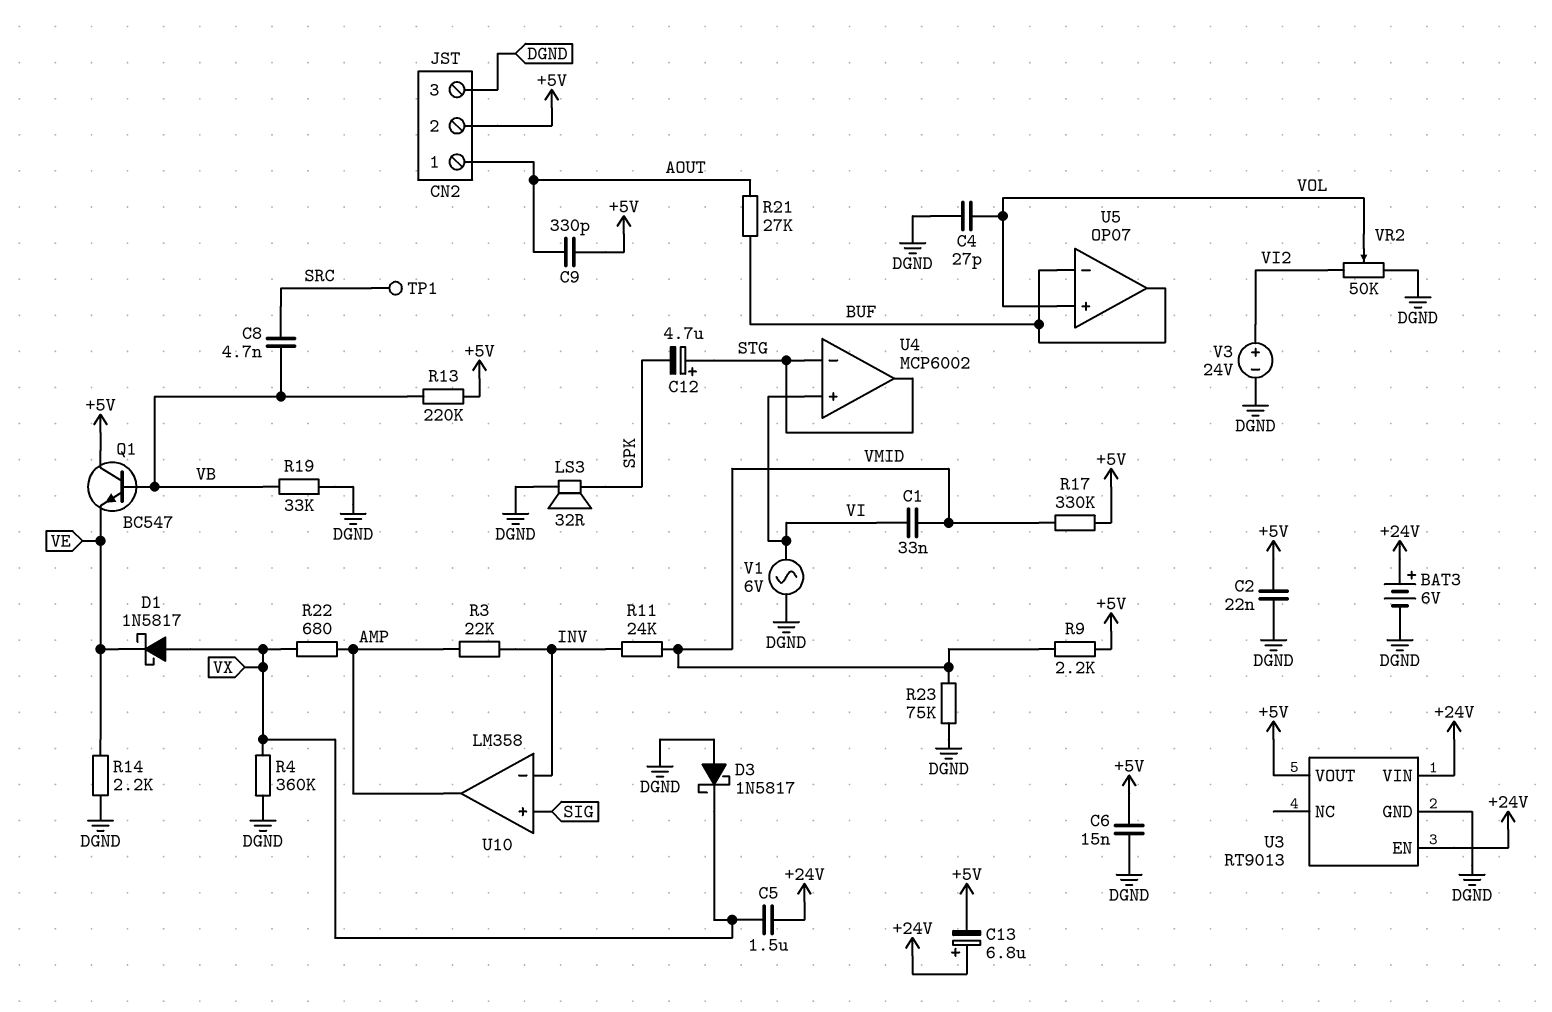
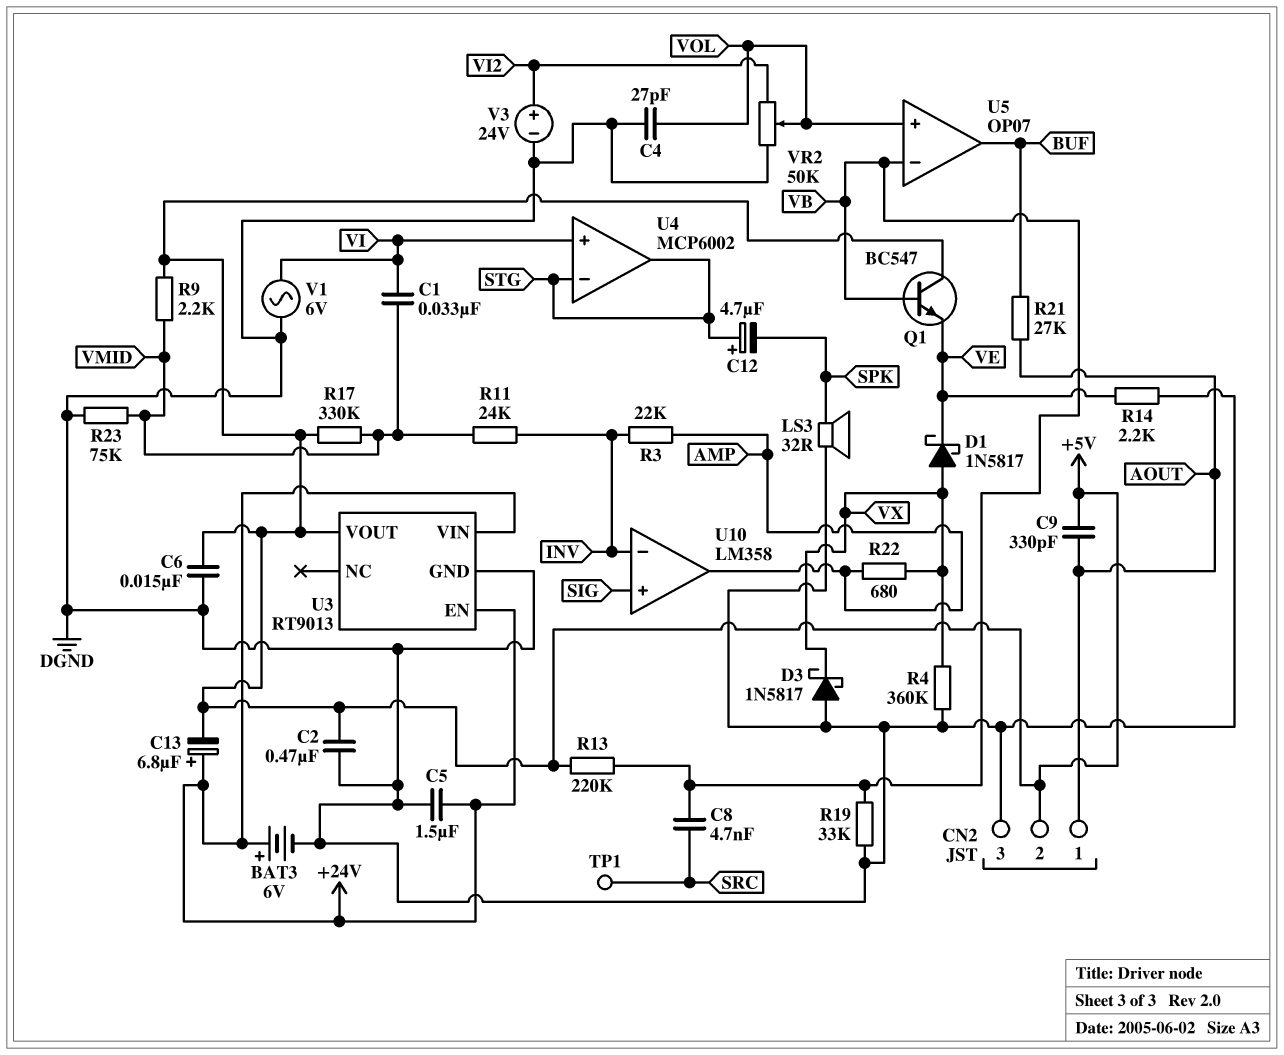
C2: 22nF (+5V, DGND) -> 470nF (+5V, DGND)
C5: 1.5uF (+24V, VX) -> 1.5uF (+24V, DGND)
U5 pin in-: BUF -> VB

